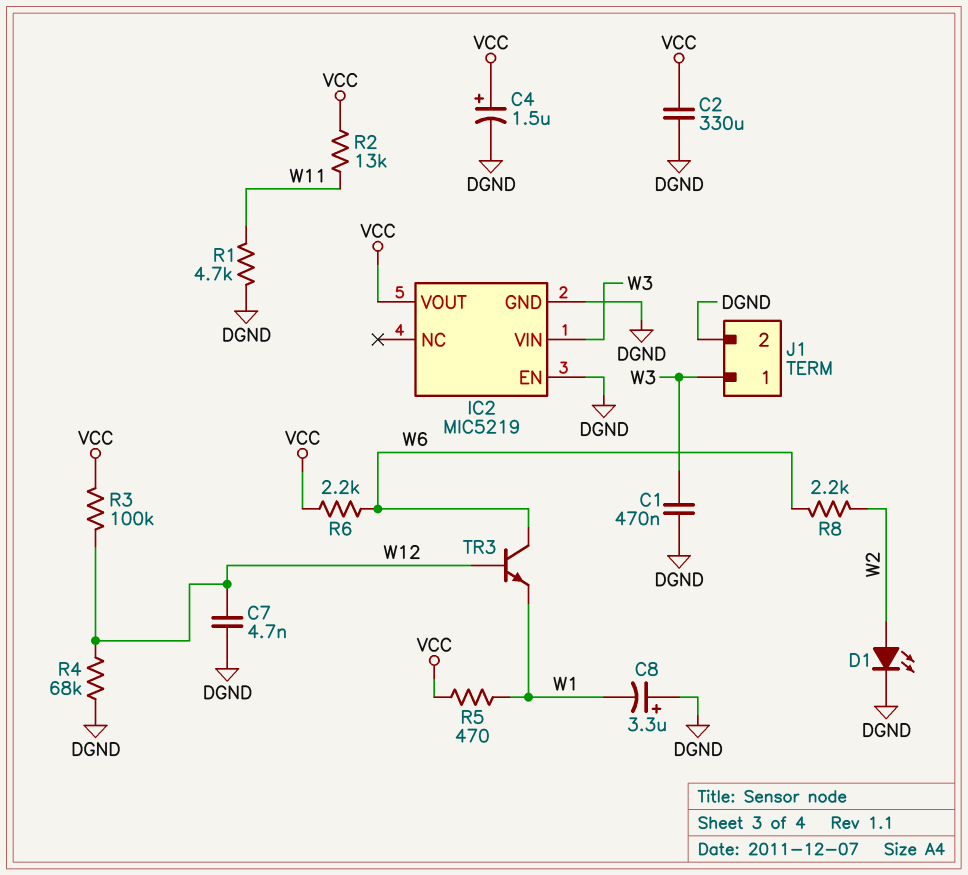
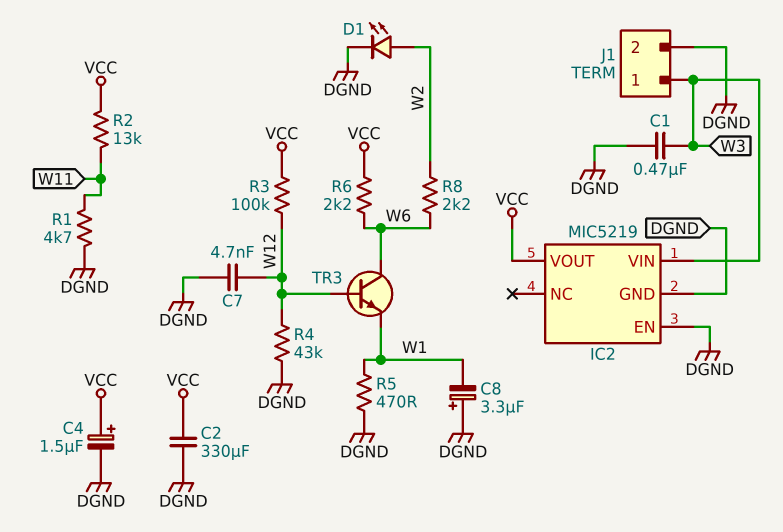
R4: 68k (DGND, W12) -> 43k (DGND, W12)
R5: 470 (VCC, W1) -> 470 (DGND, W1)

